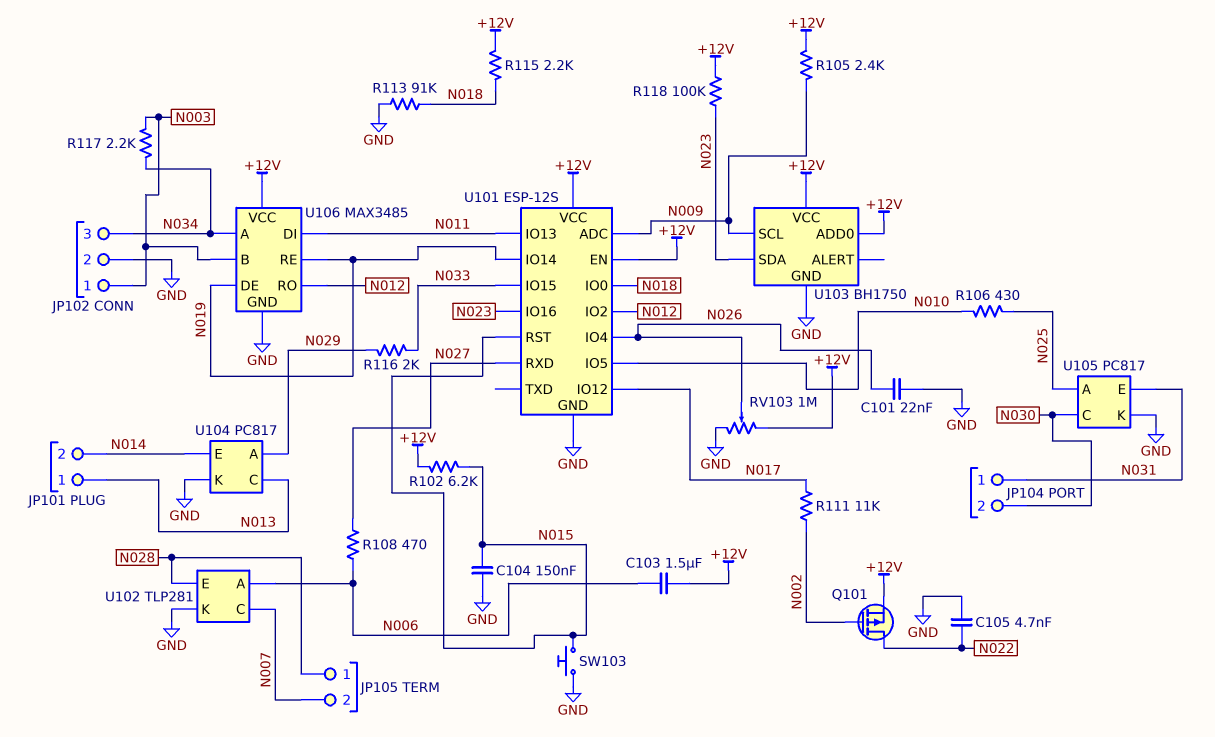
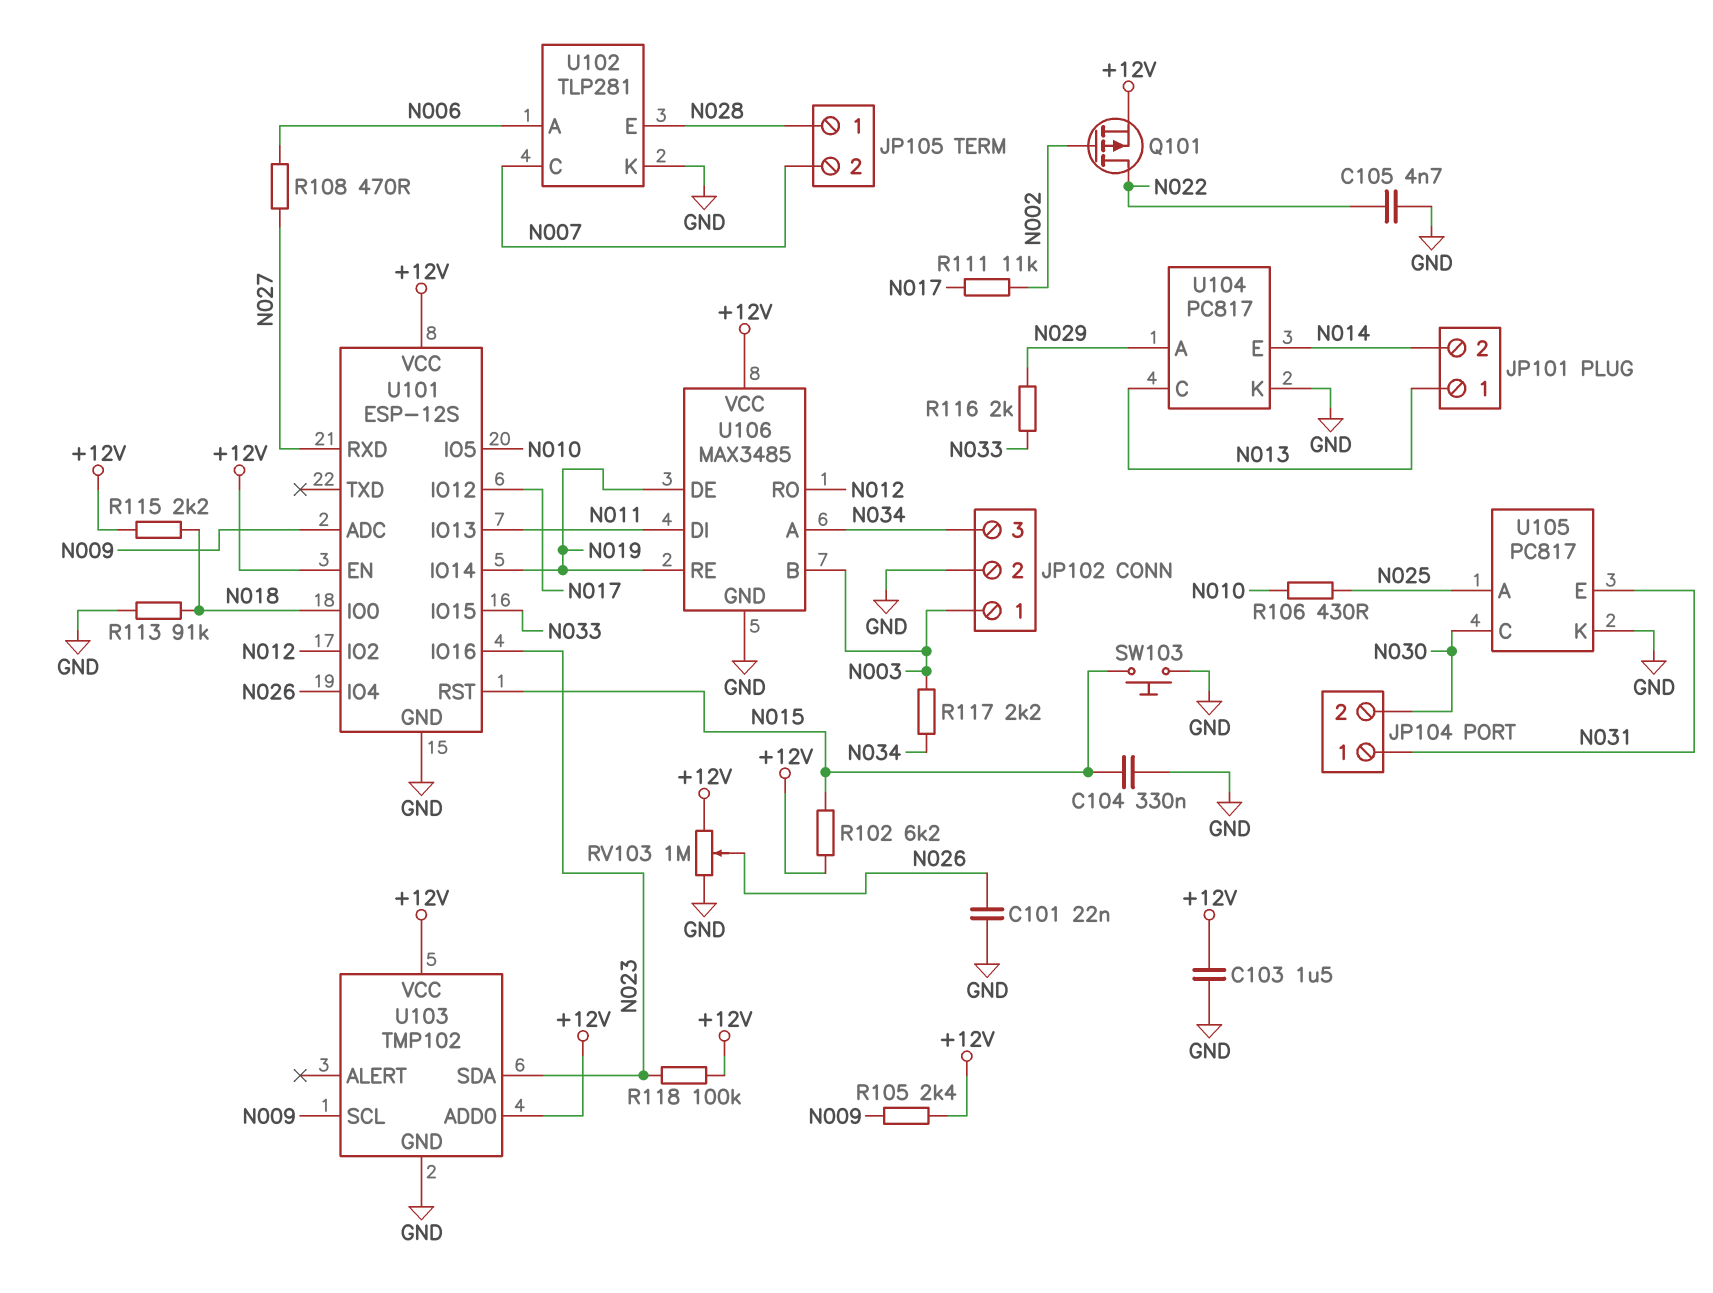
C103: 1.5uF (+12V, N006) -> 1.5uF (+12V, GND)
C104: 150nF (GND, N015) -> 330nF (GND, N015)
U103: BH1750 -> TMP102

